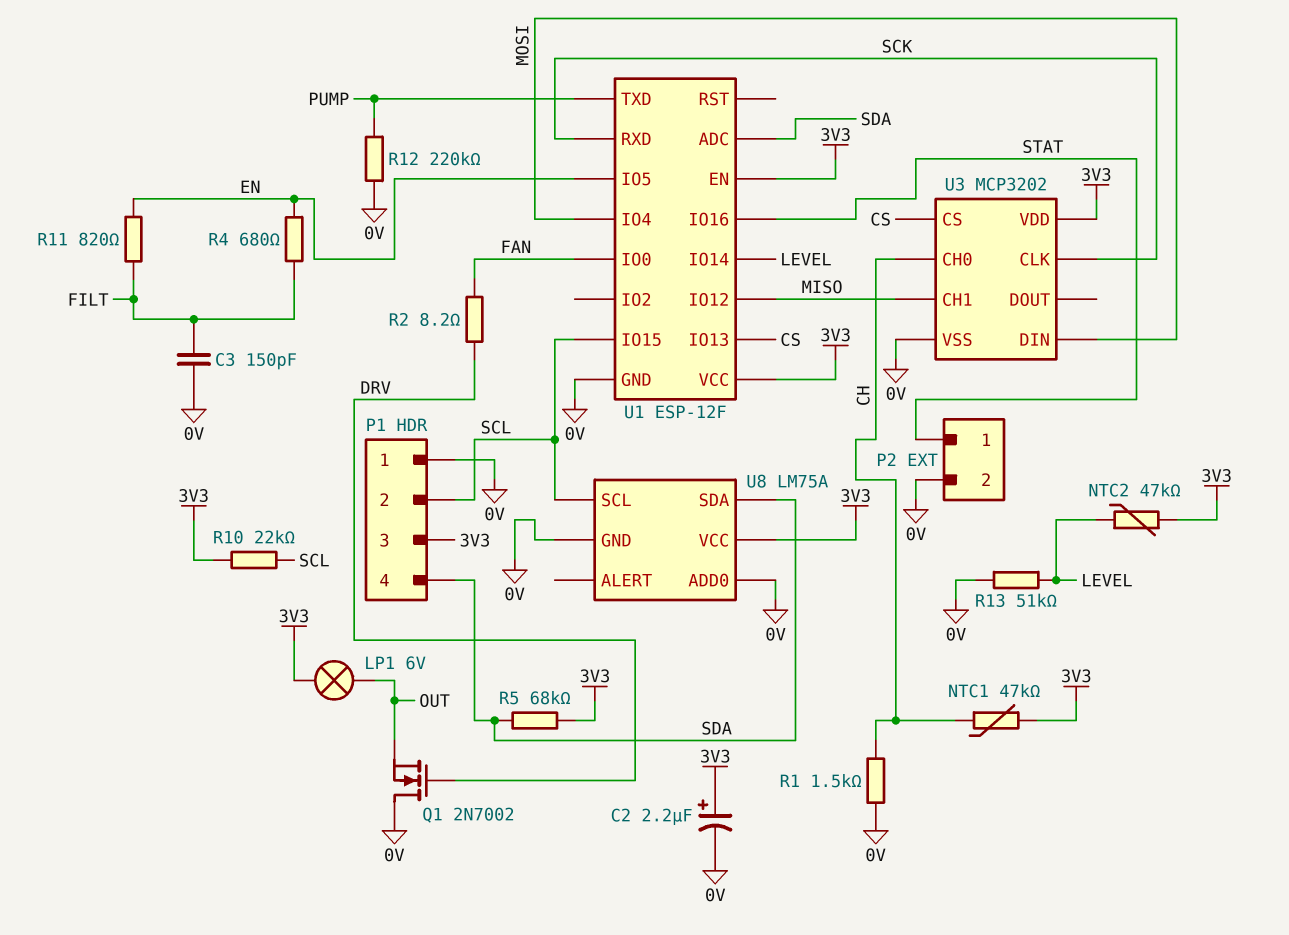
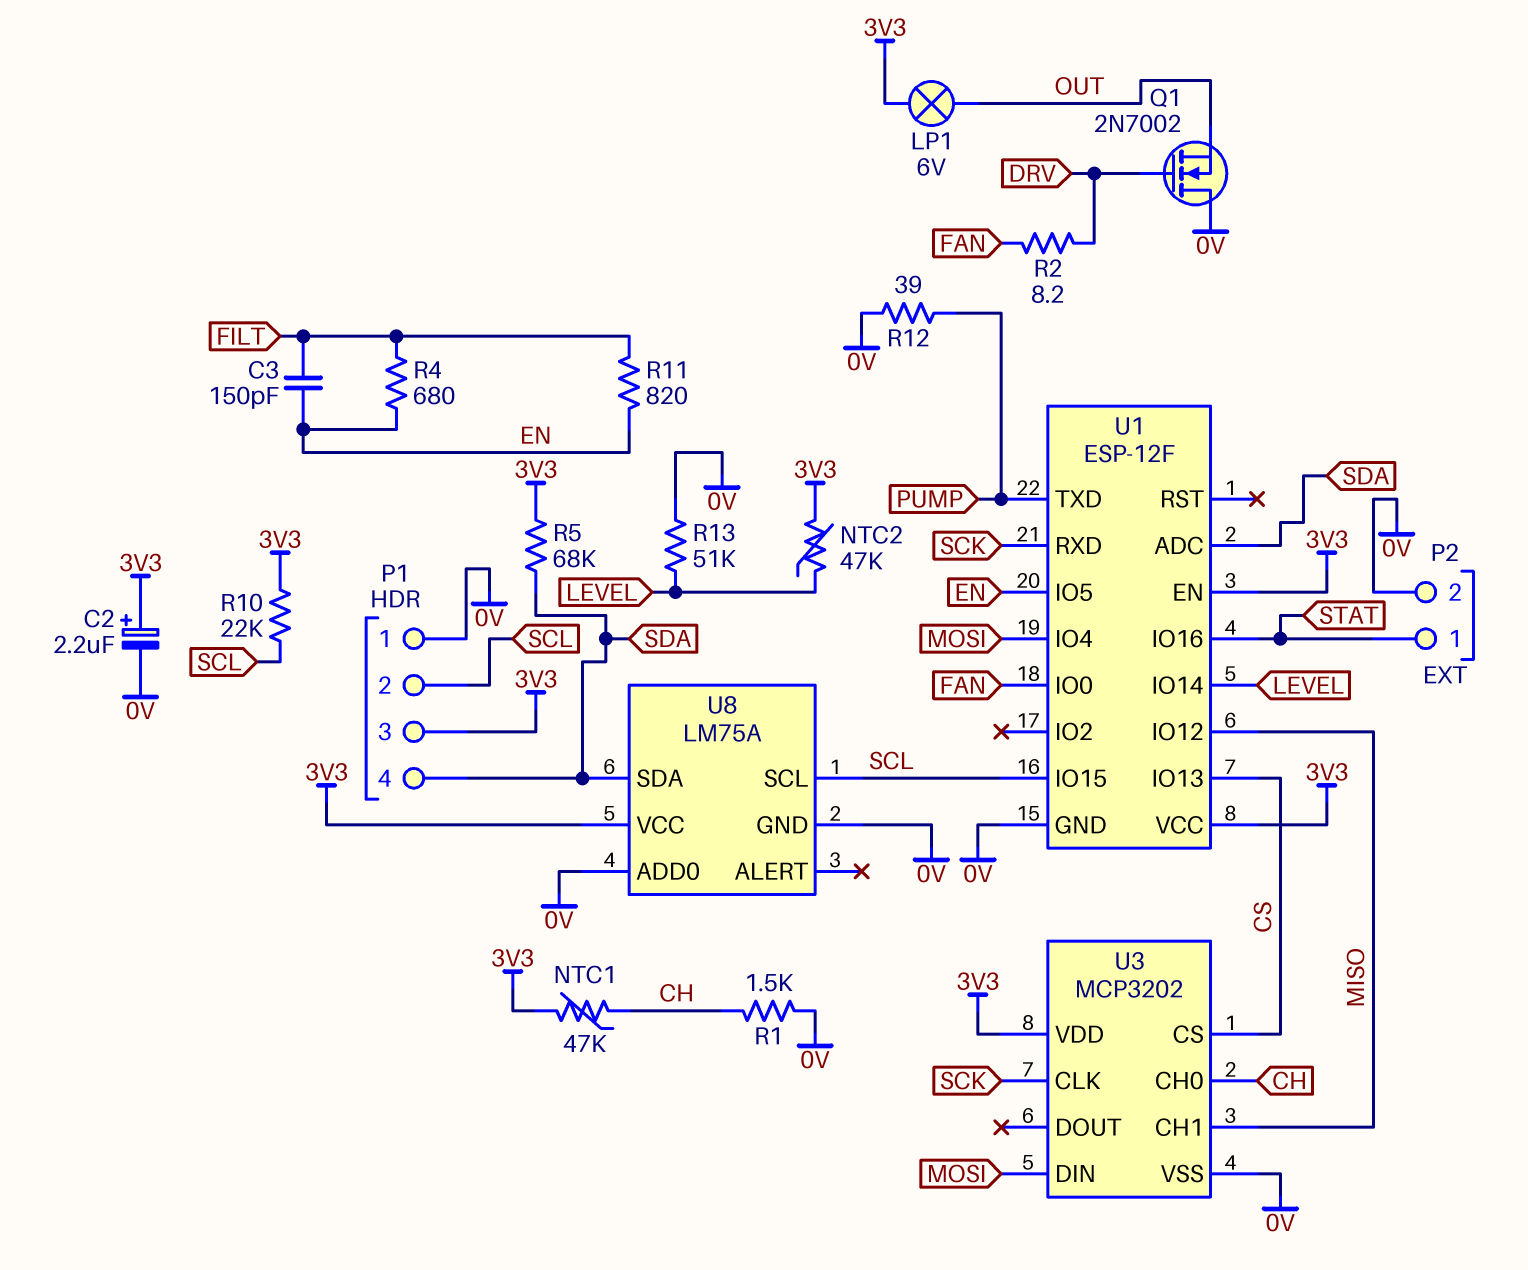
C3: 150pF (0V, FILT) -> 150pF (EN, FILT)
R12: 220k (0V, PUMP) -> 39 (0V, PUMP)

